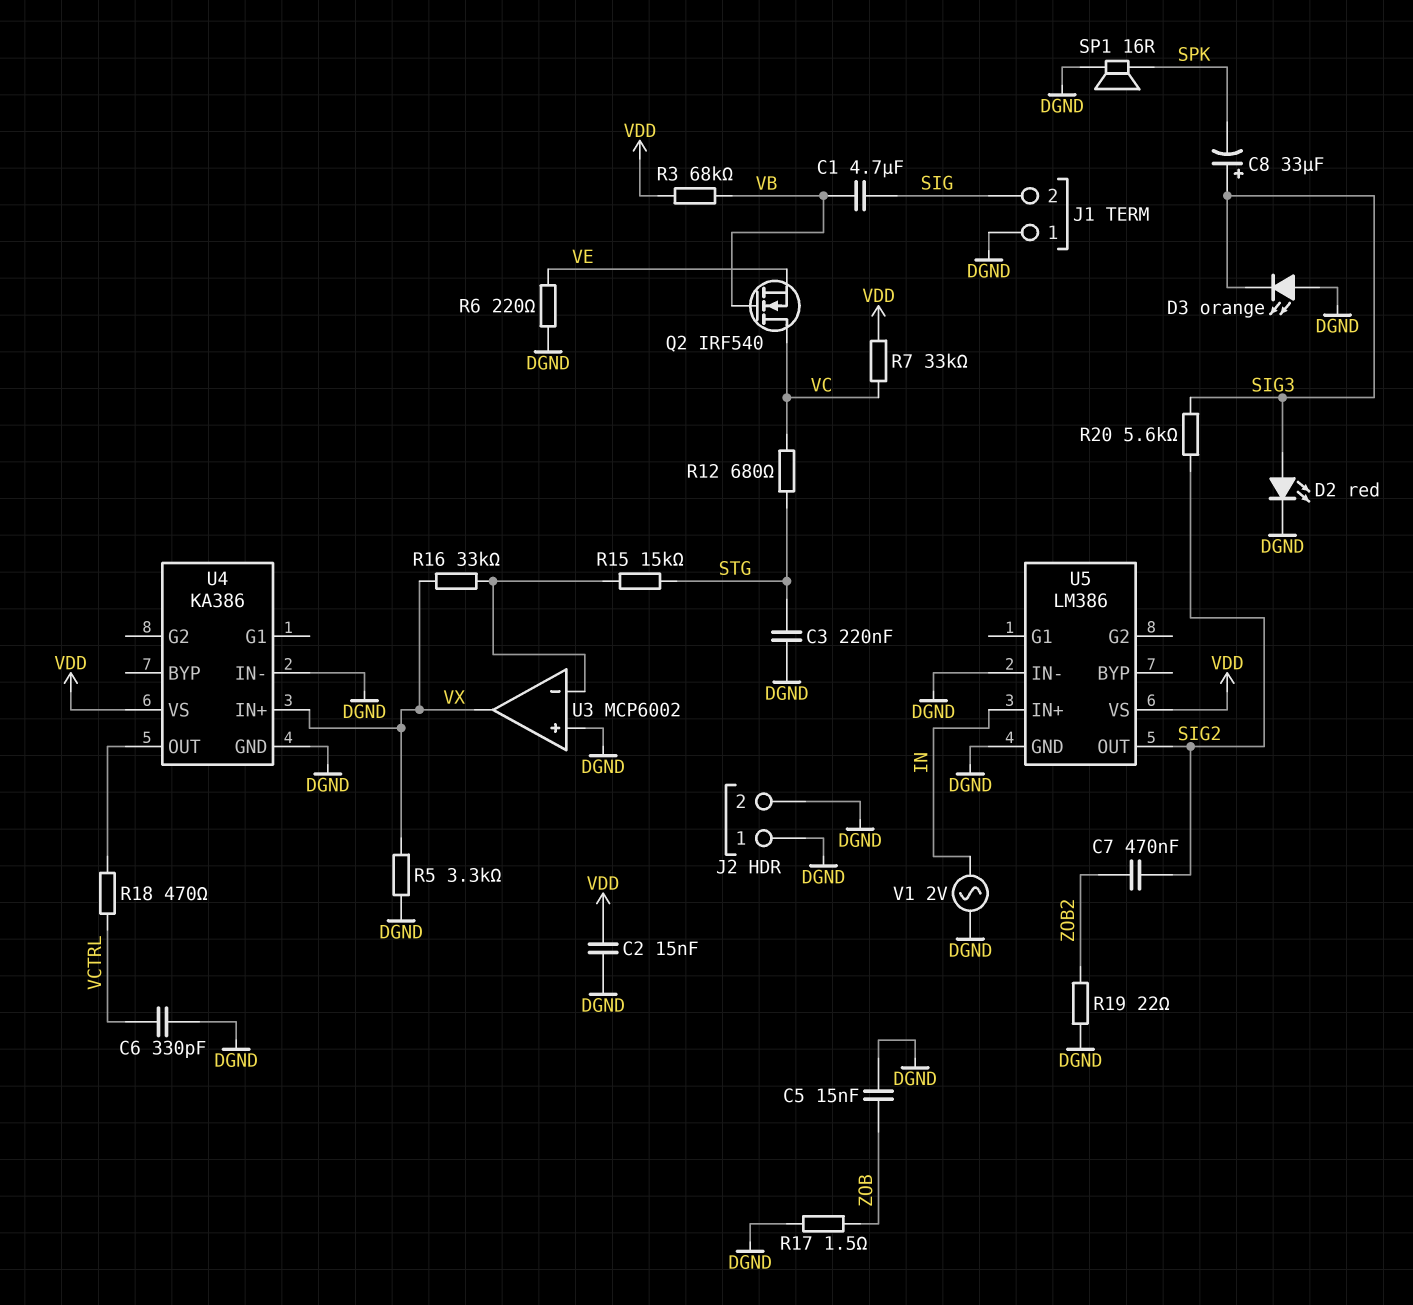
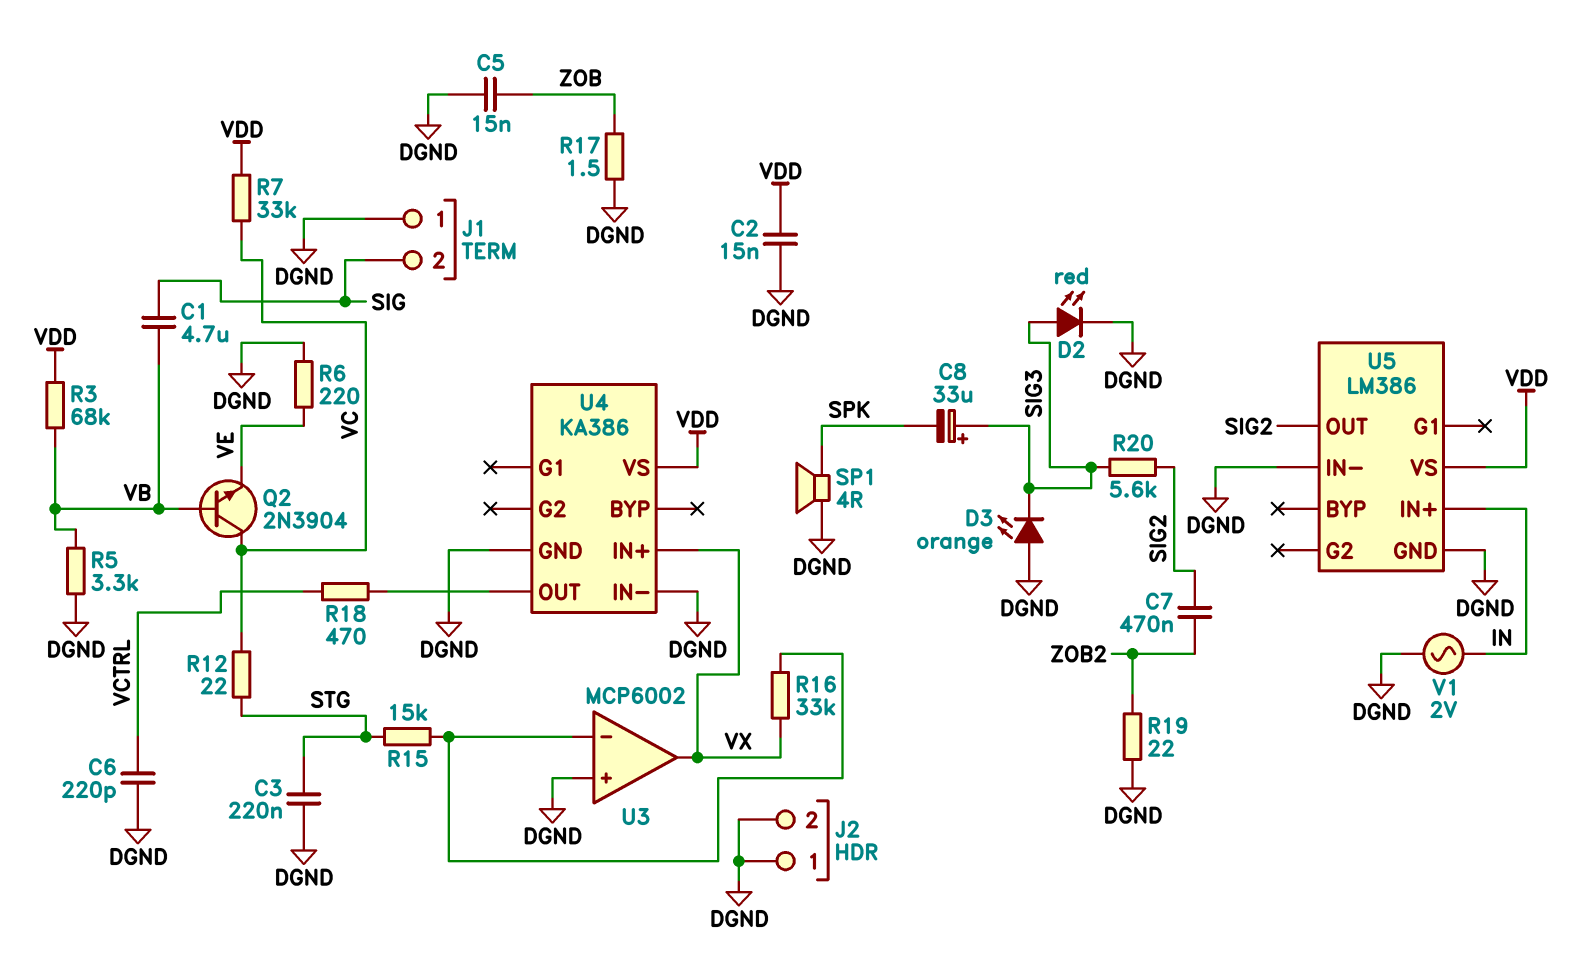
C6: 330pF (DGND, VCTRL) -> 220pF (DGND, VCTRL)
Q2: NMOS IRF540 (G VB, D VC, S VE) -> NPN 2N3904 (B VB, C VC, E VE)
R5: 3.3k (DGND, VX) -> 3.3k (DGND, VB)
R12: 680 (STG, VC) -> 22 (STG, VC)
SP1: speaker 16R (DGND, SPK) -> speaker 4R (DGND, SPK)

